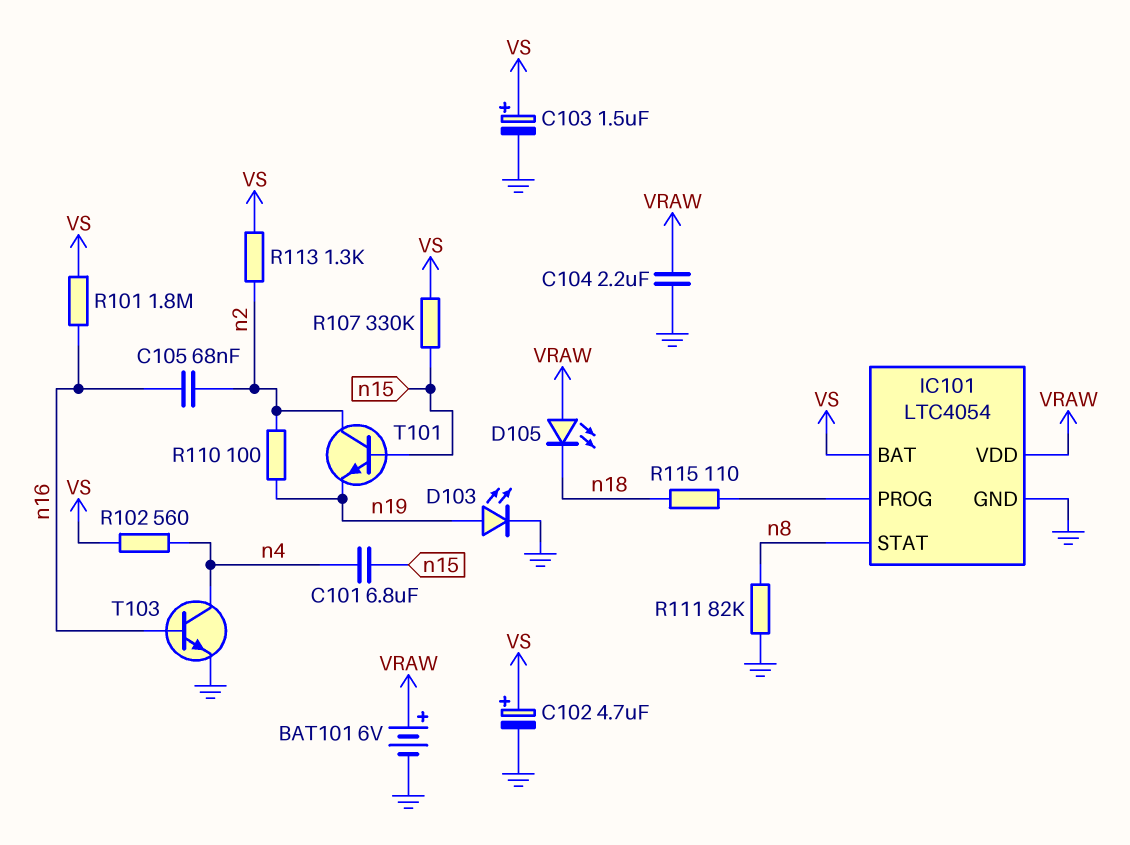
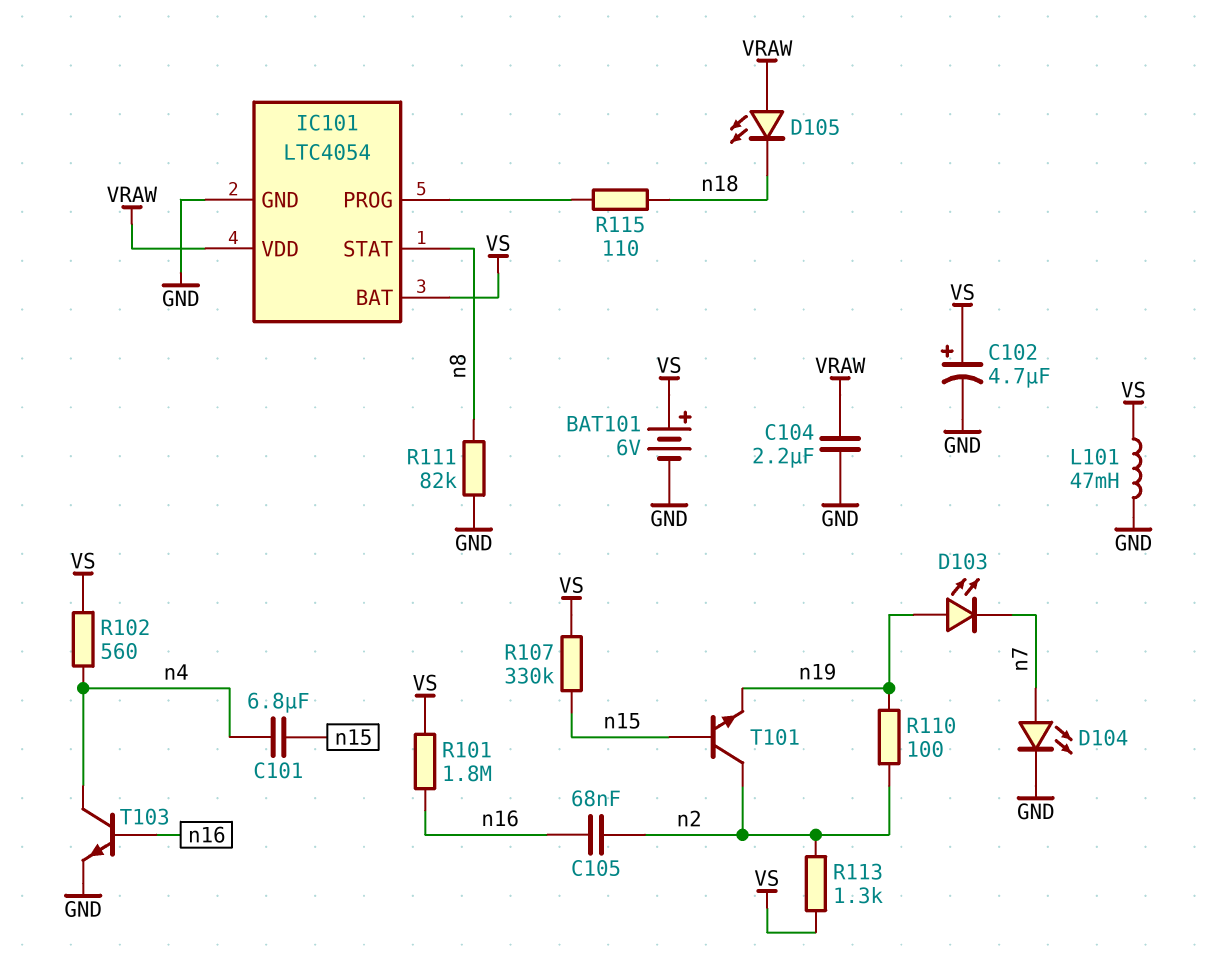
BAT101: 6V (plus VRAW, minus GND) -> 6V (plus VS, minus GND)
C103: 1.5uF (plus VS, minus GND) -> none
D103: LED (A n19, K GND) -> LED (A n19, K n7)
D104: none -> LED (A n7, K GND)
L101: none -> 47mH (GND, VS)

